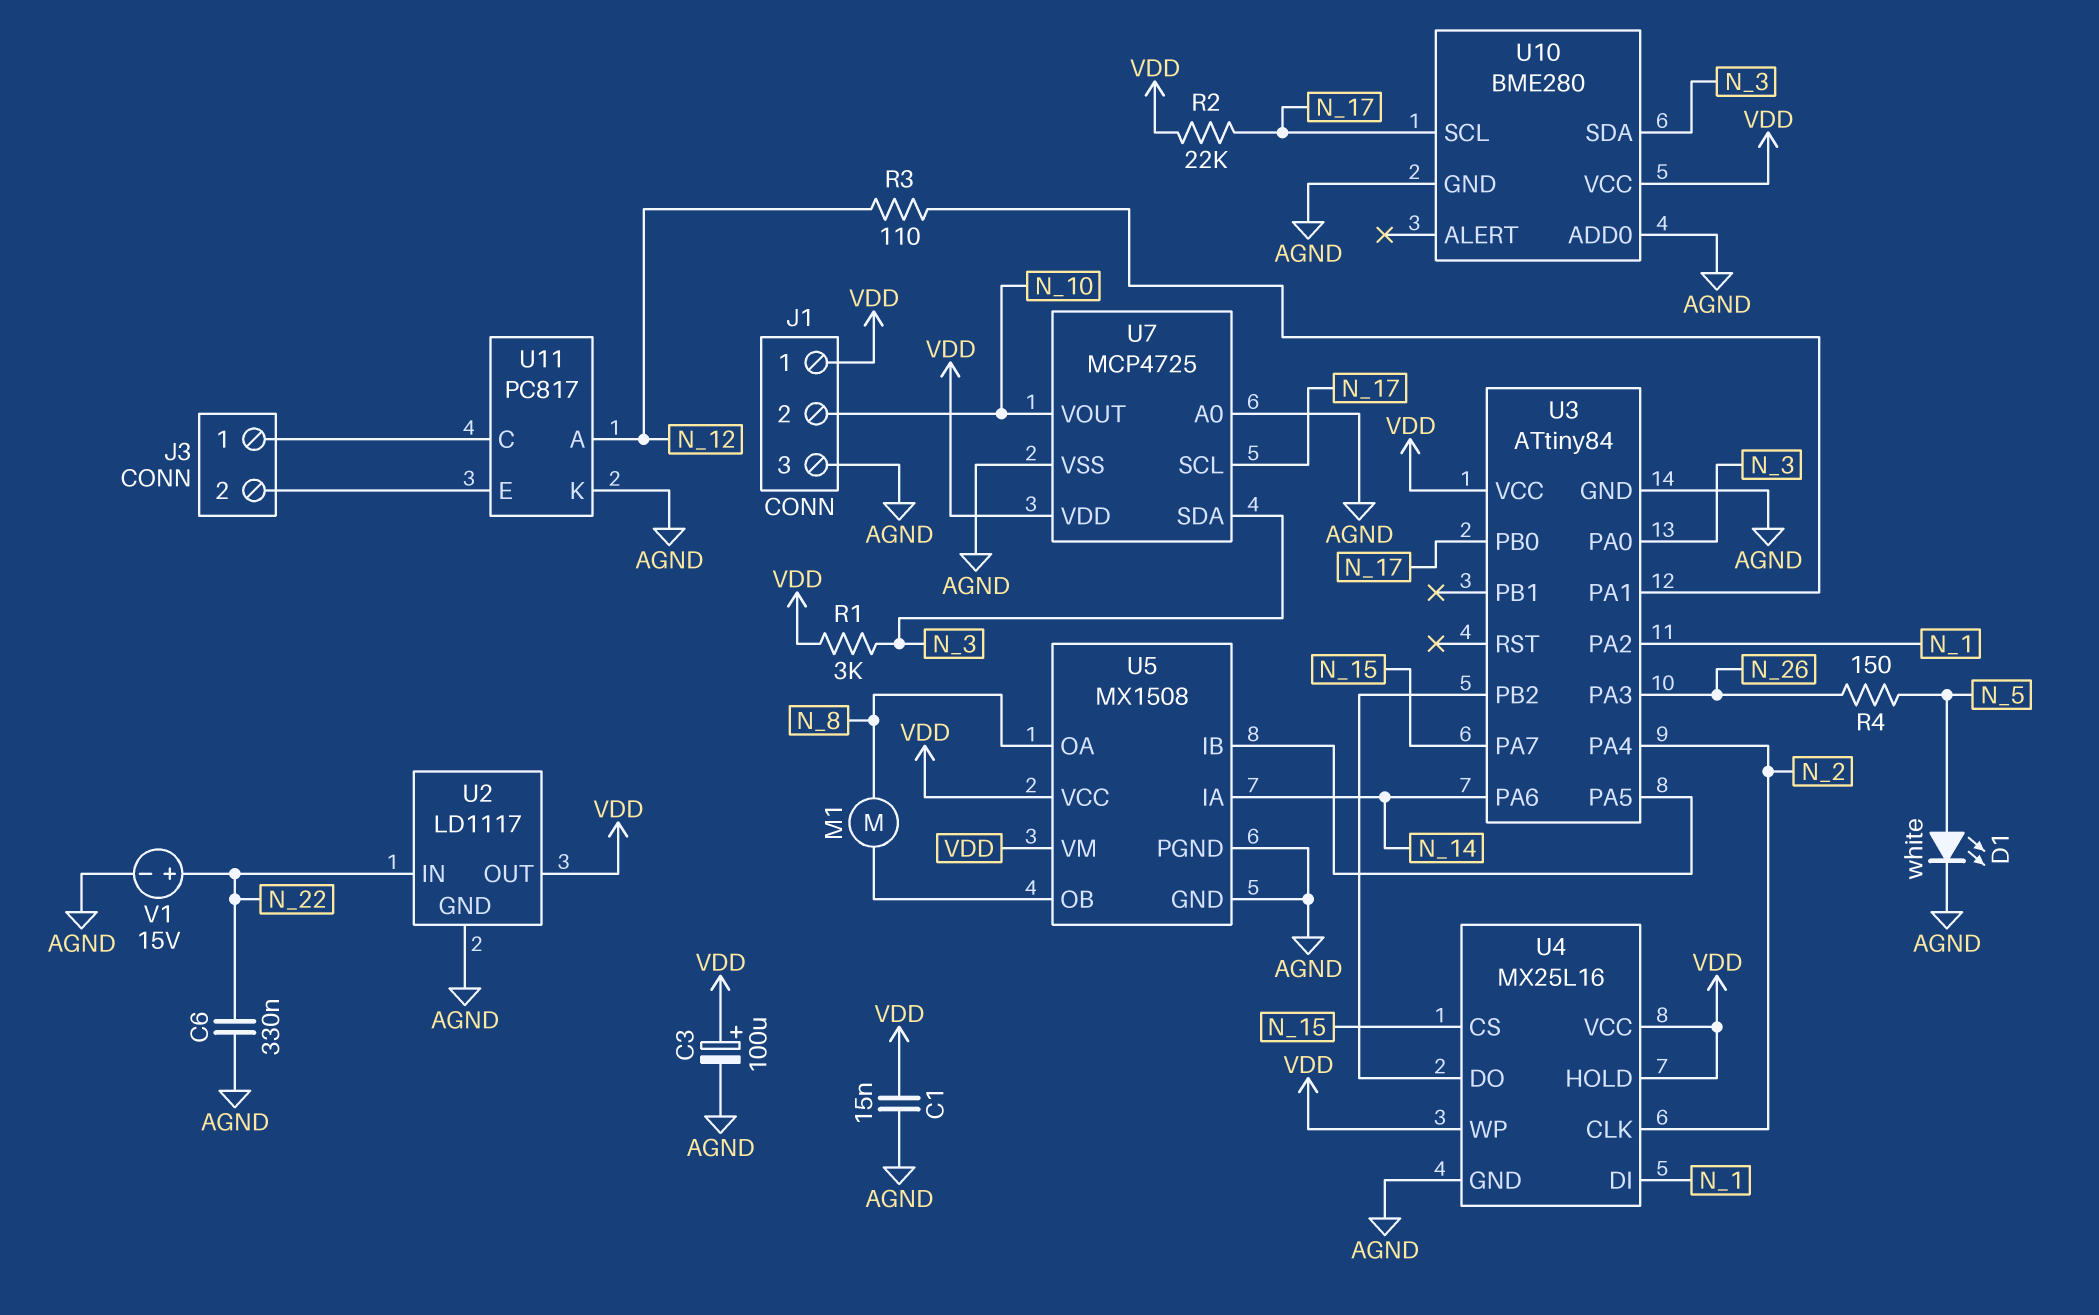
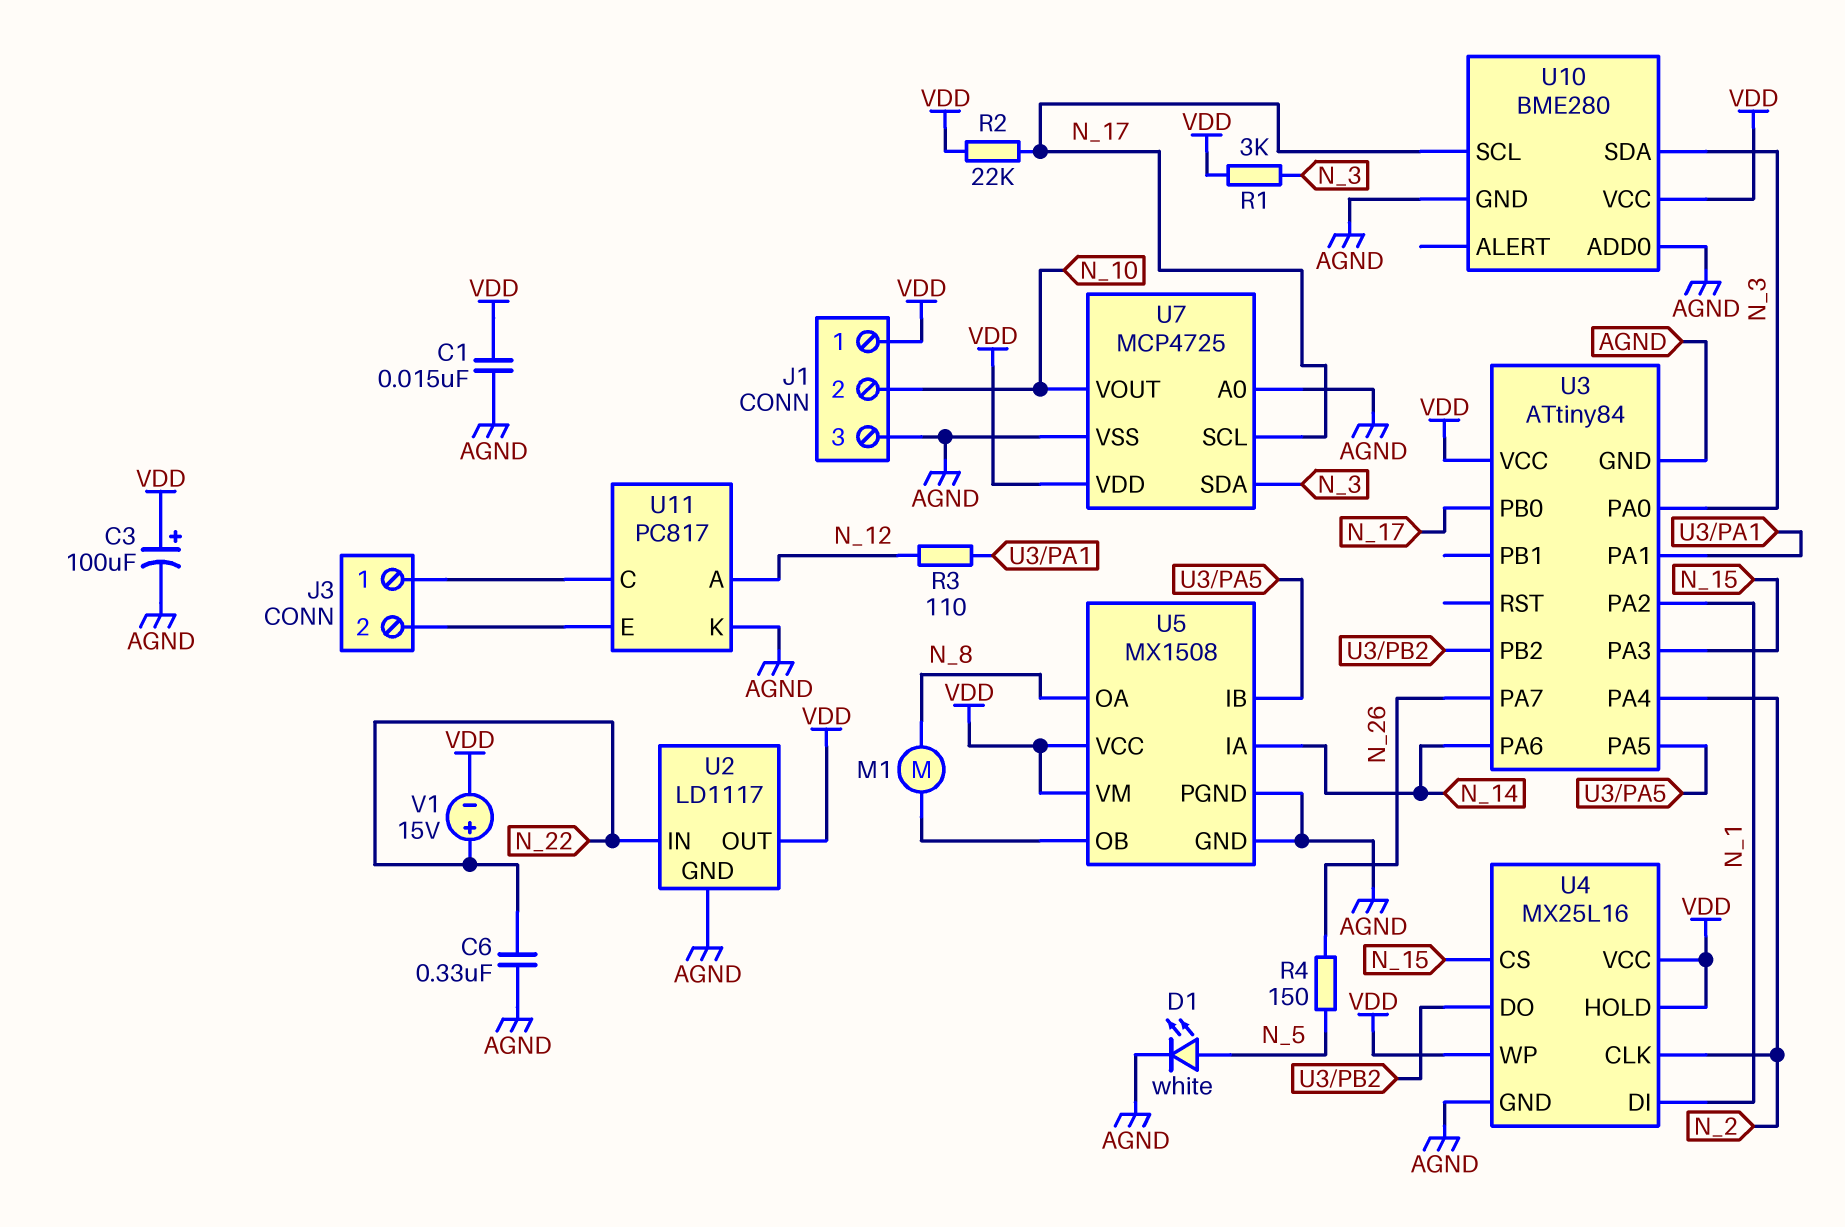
U3 pin PA3: N_26 -> N_15
U3 pin PA7: N_15 -> N_26
V1: 15V (plus N_22, minus AGND) -> 15V (plus N_22, minus VDD)

